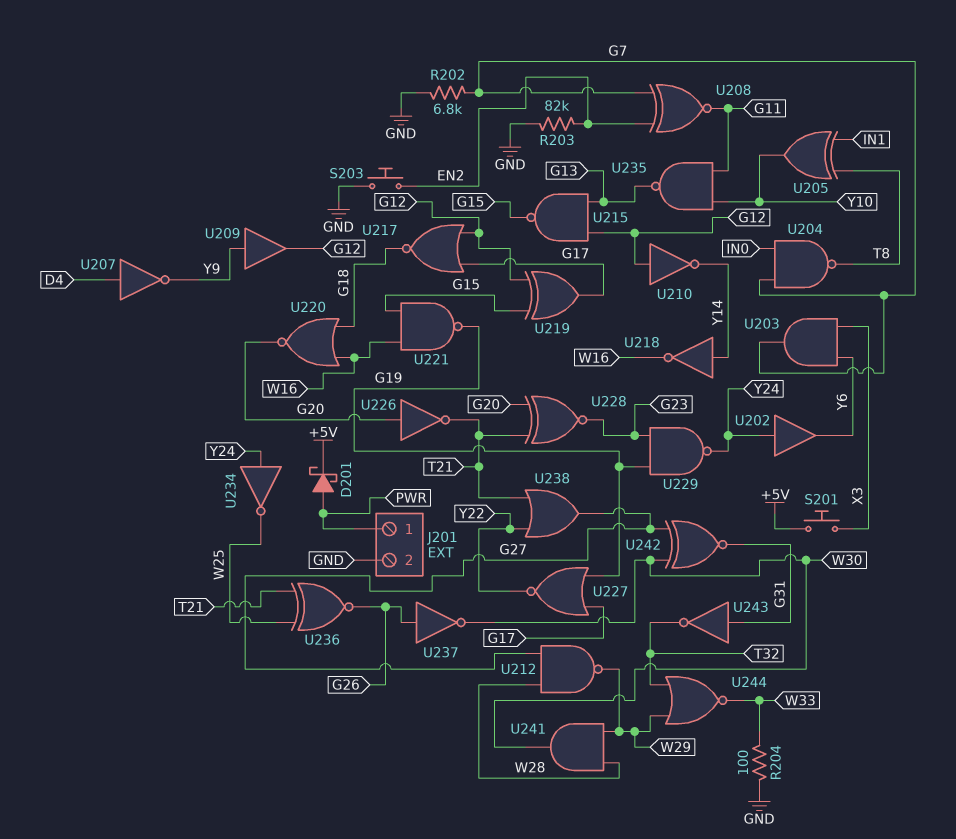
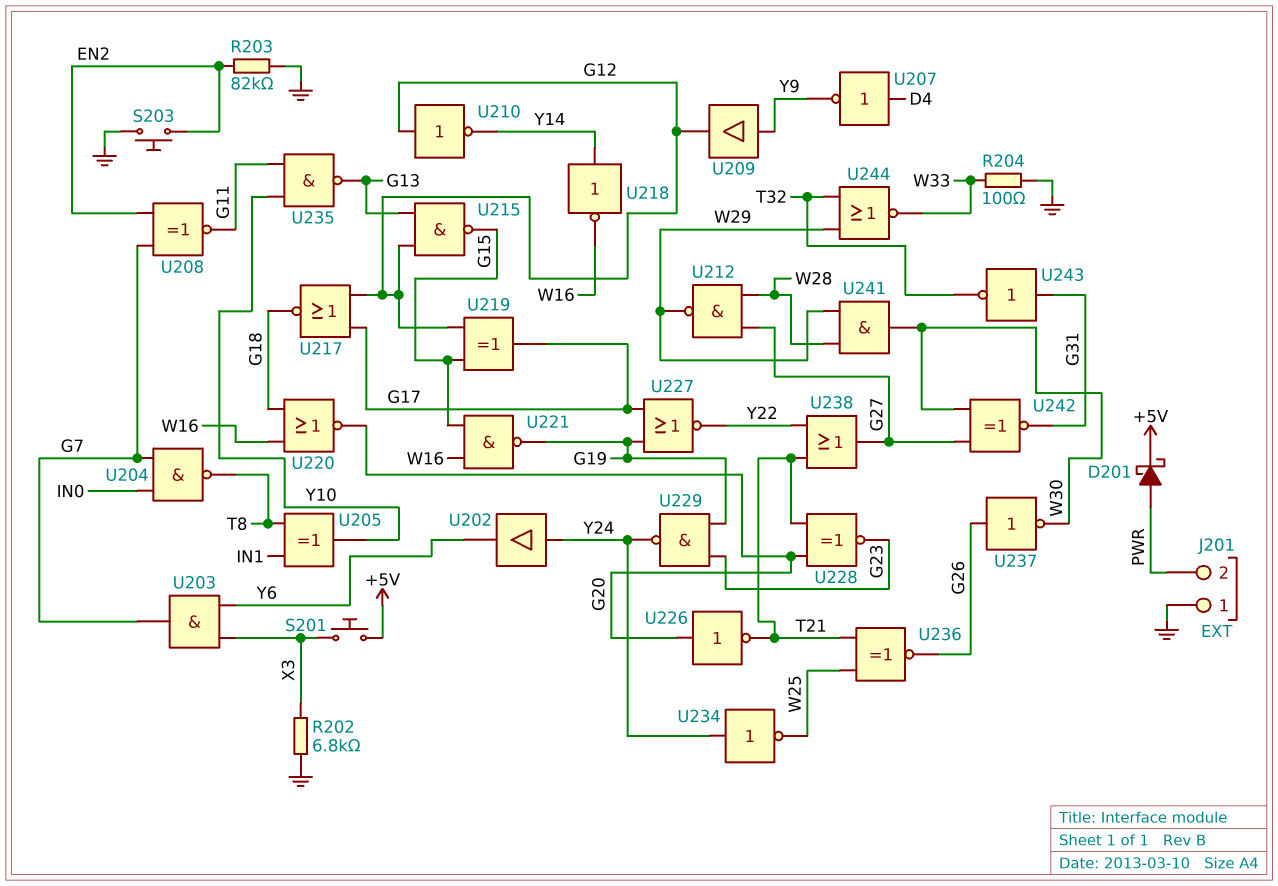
J201 pin 1: PWR -> GND
J201 pin 2: GND -> PWR
R202: 6.8k (G7, GND) -> 6.8k (GND, X3)

